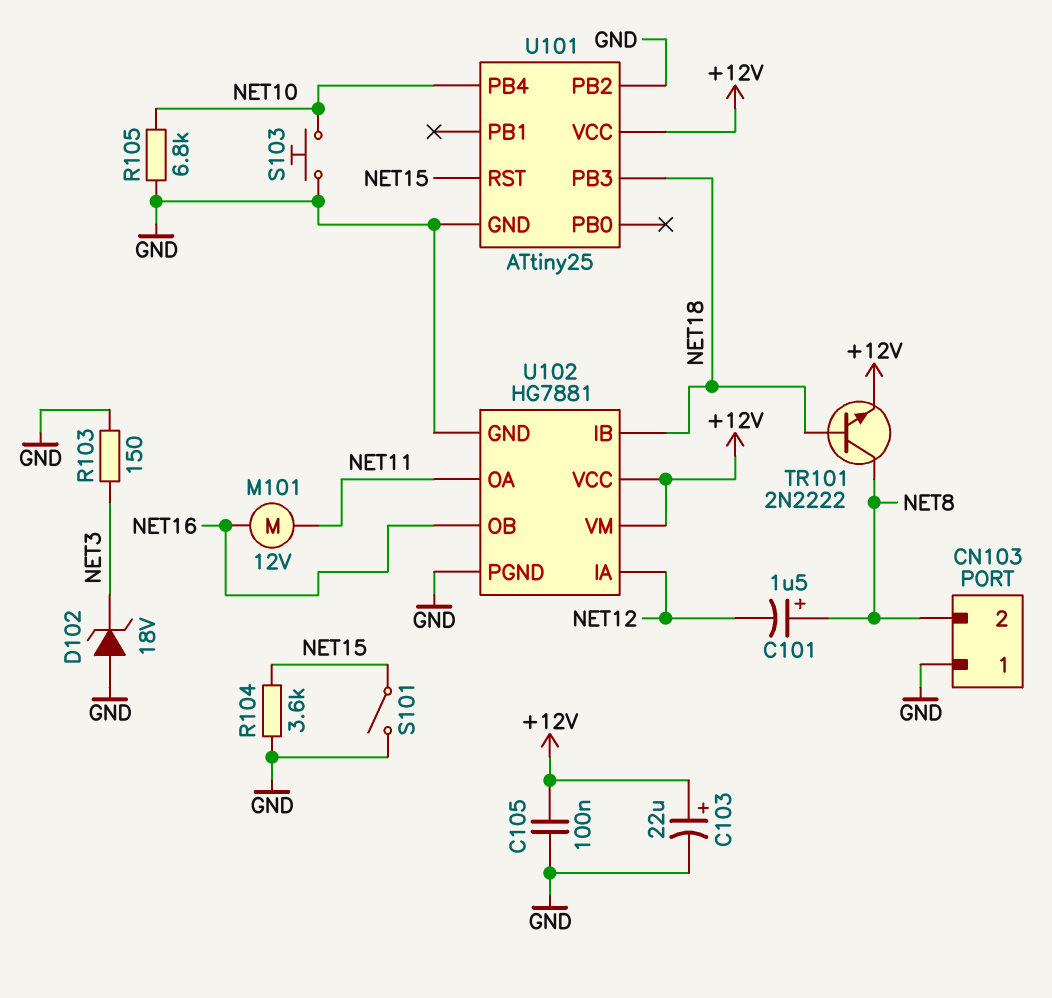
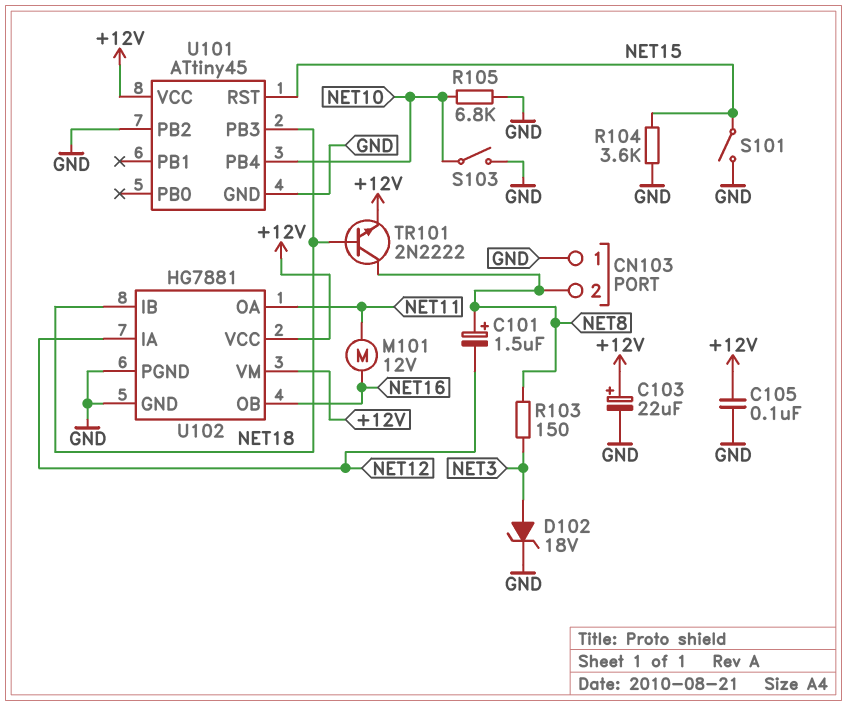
D102: zener 18V (A GND, K NET3) -> zener 18V (A NET3, K GND)
R103: 150 (GND, NET3) -> 150 (NET3, NET8)
S103: button (GND, NET10) -> switch (GND, NET10)
U101: ATtiny25 -> ATtiny45

